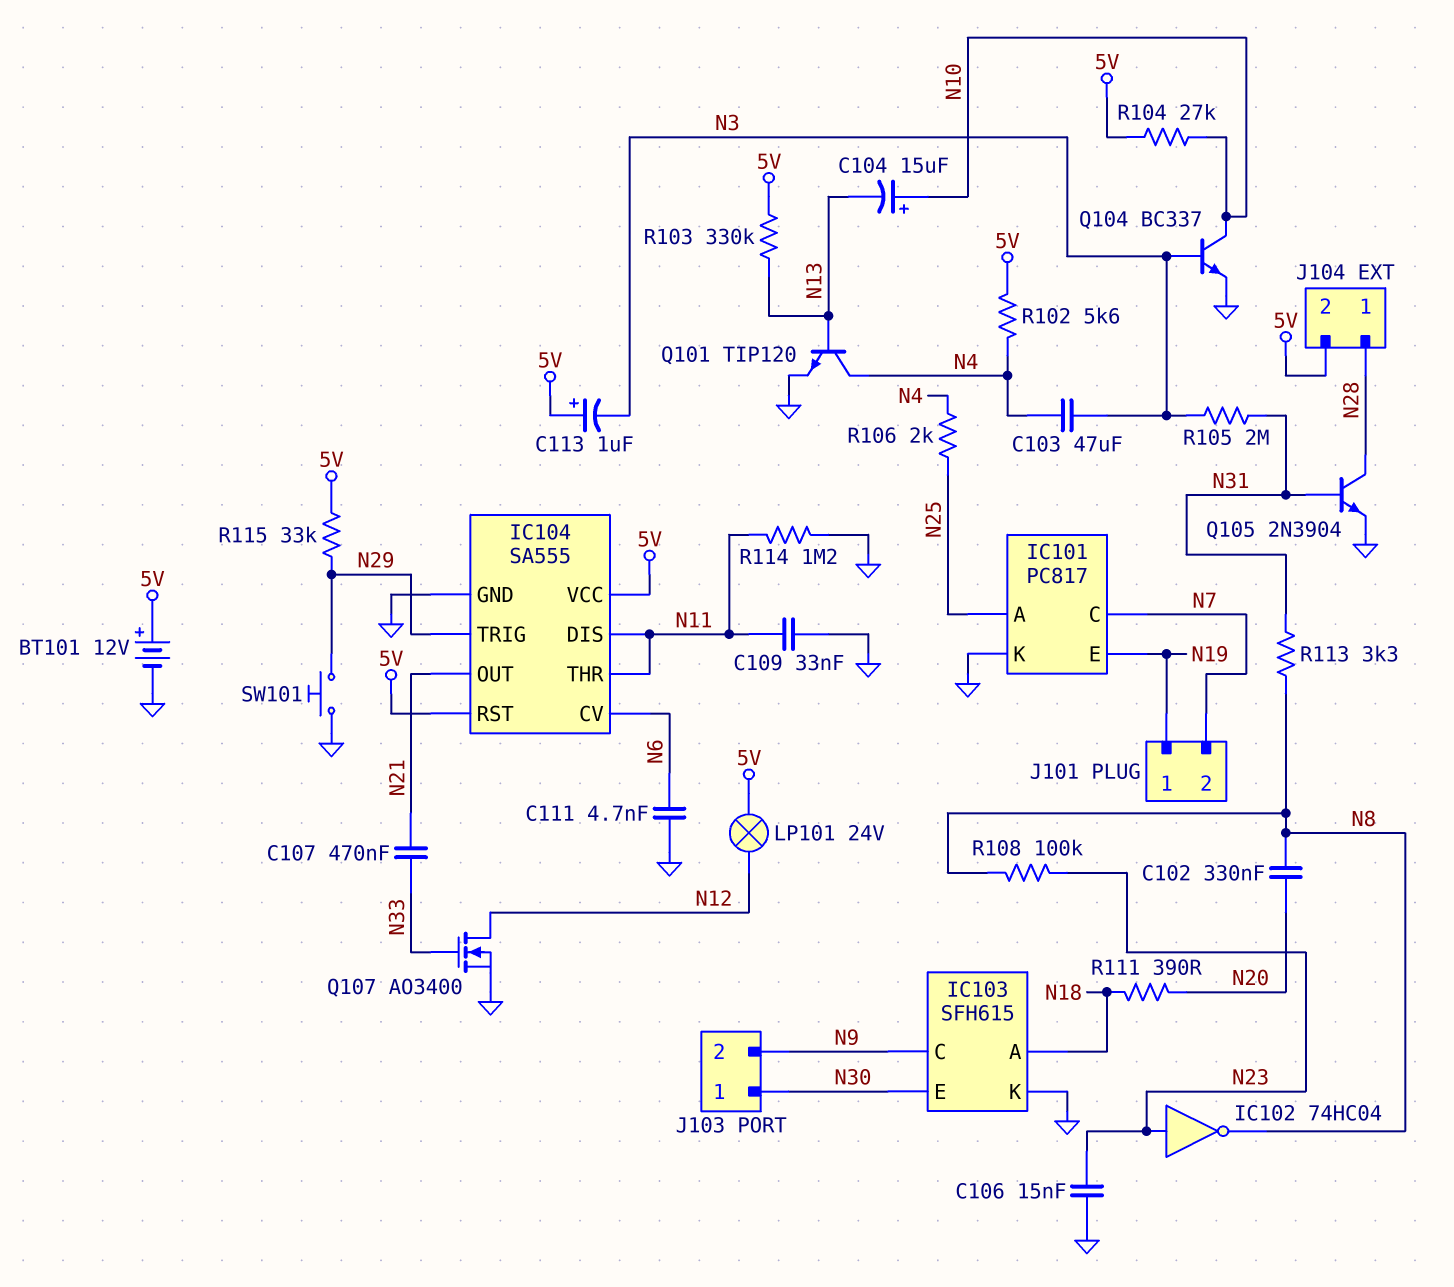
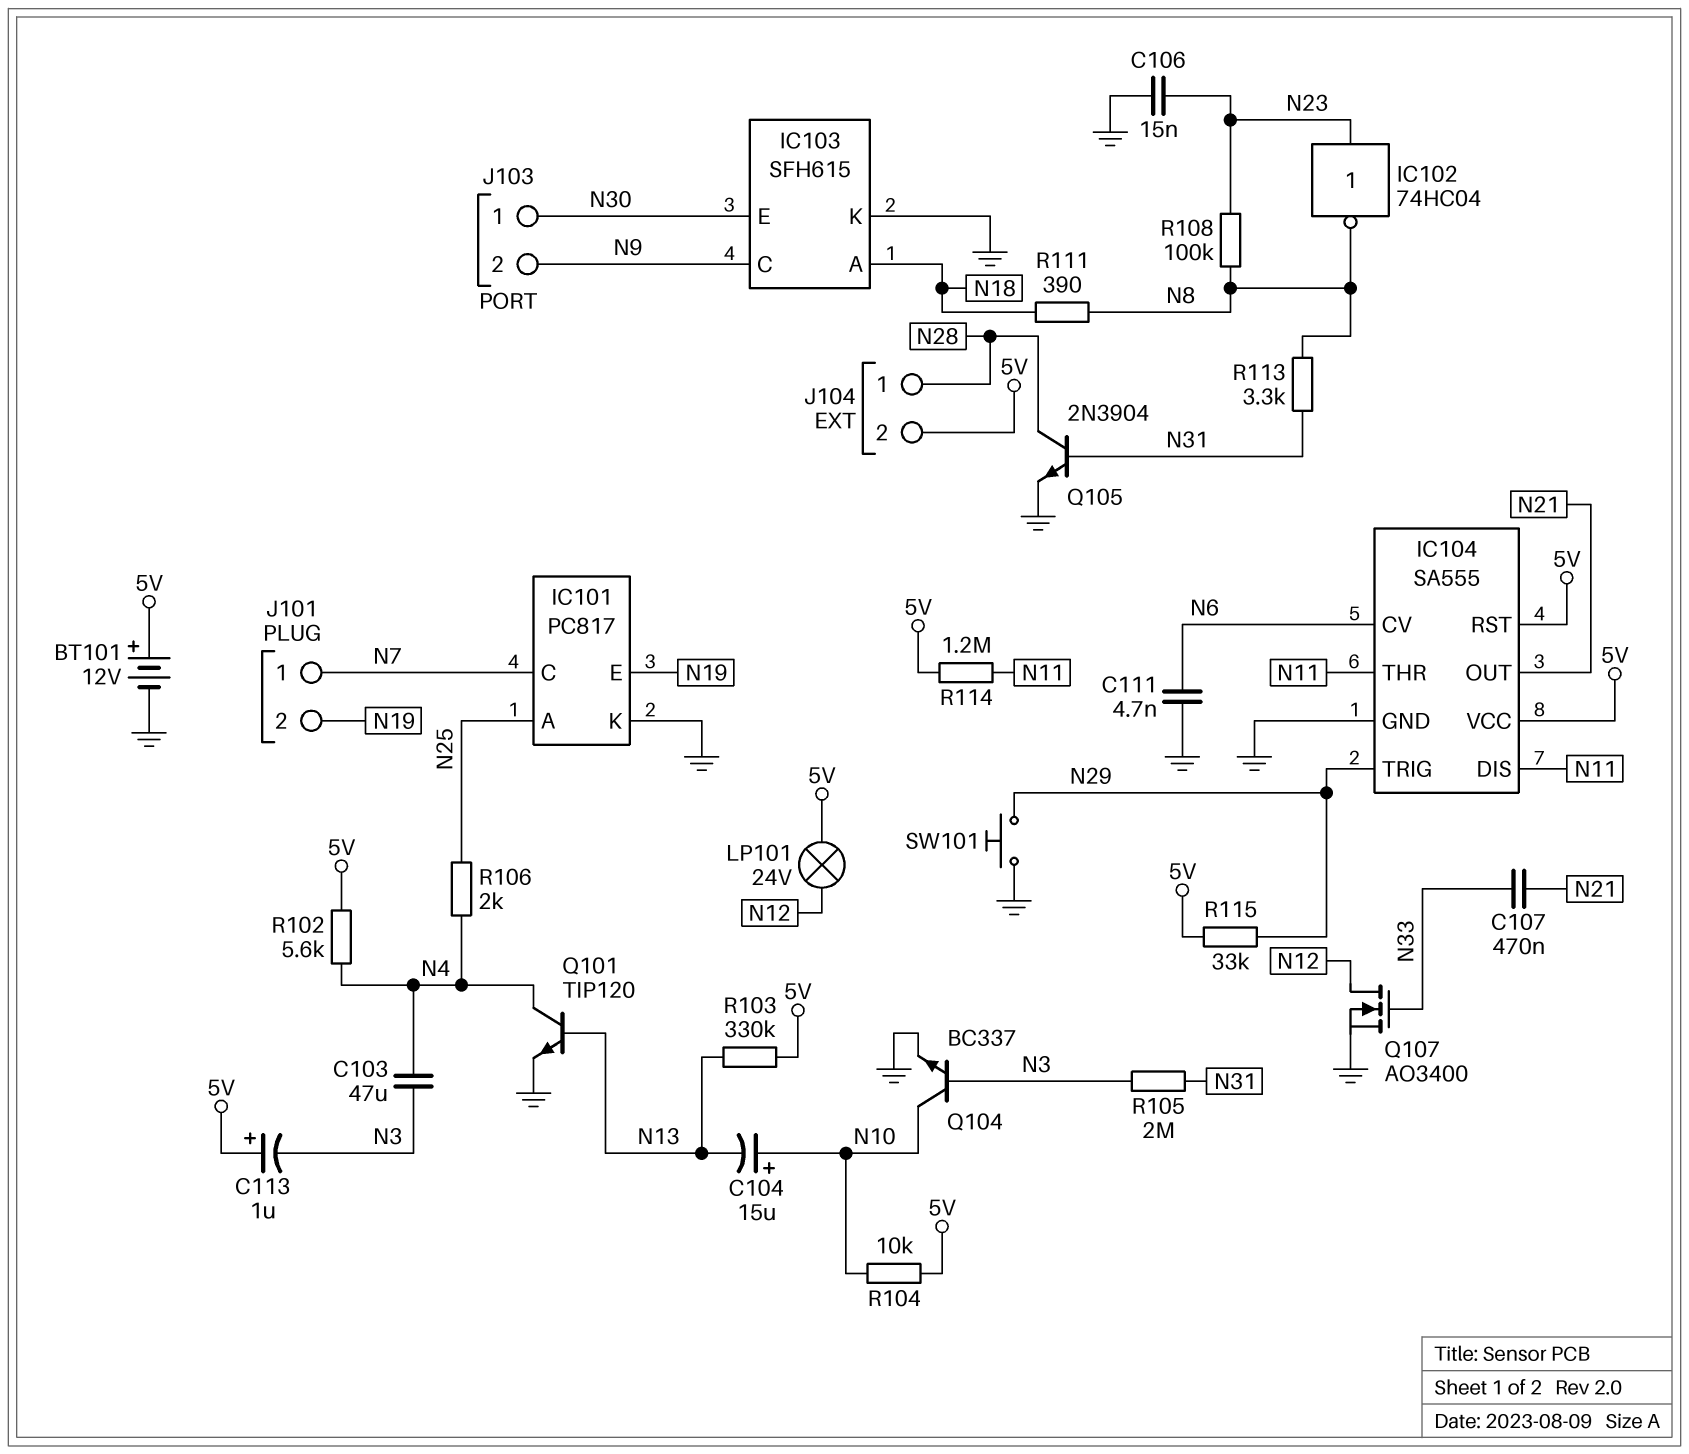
C102: 330nF (N8, N20) -> none
C109: 33nF (GND, N11) -> none
J101 pin 1: N19 -> N7
J101 pin 2: N7 -> N19
R104: 27k (5V, N10) -> 10k (5V, N10)
R111: 390 (N18, N20) -> 390 (N8, N18)
R114: 1.2M (GND, N11) -> 1.2M (5V, N11)

